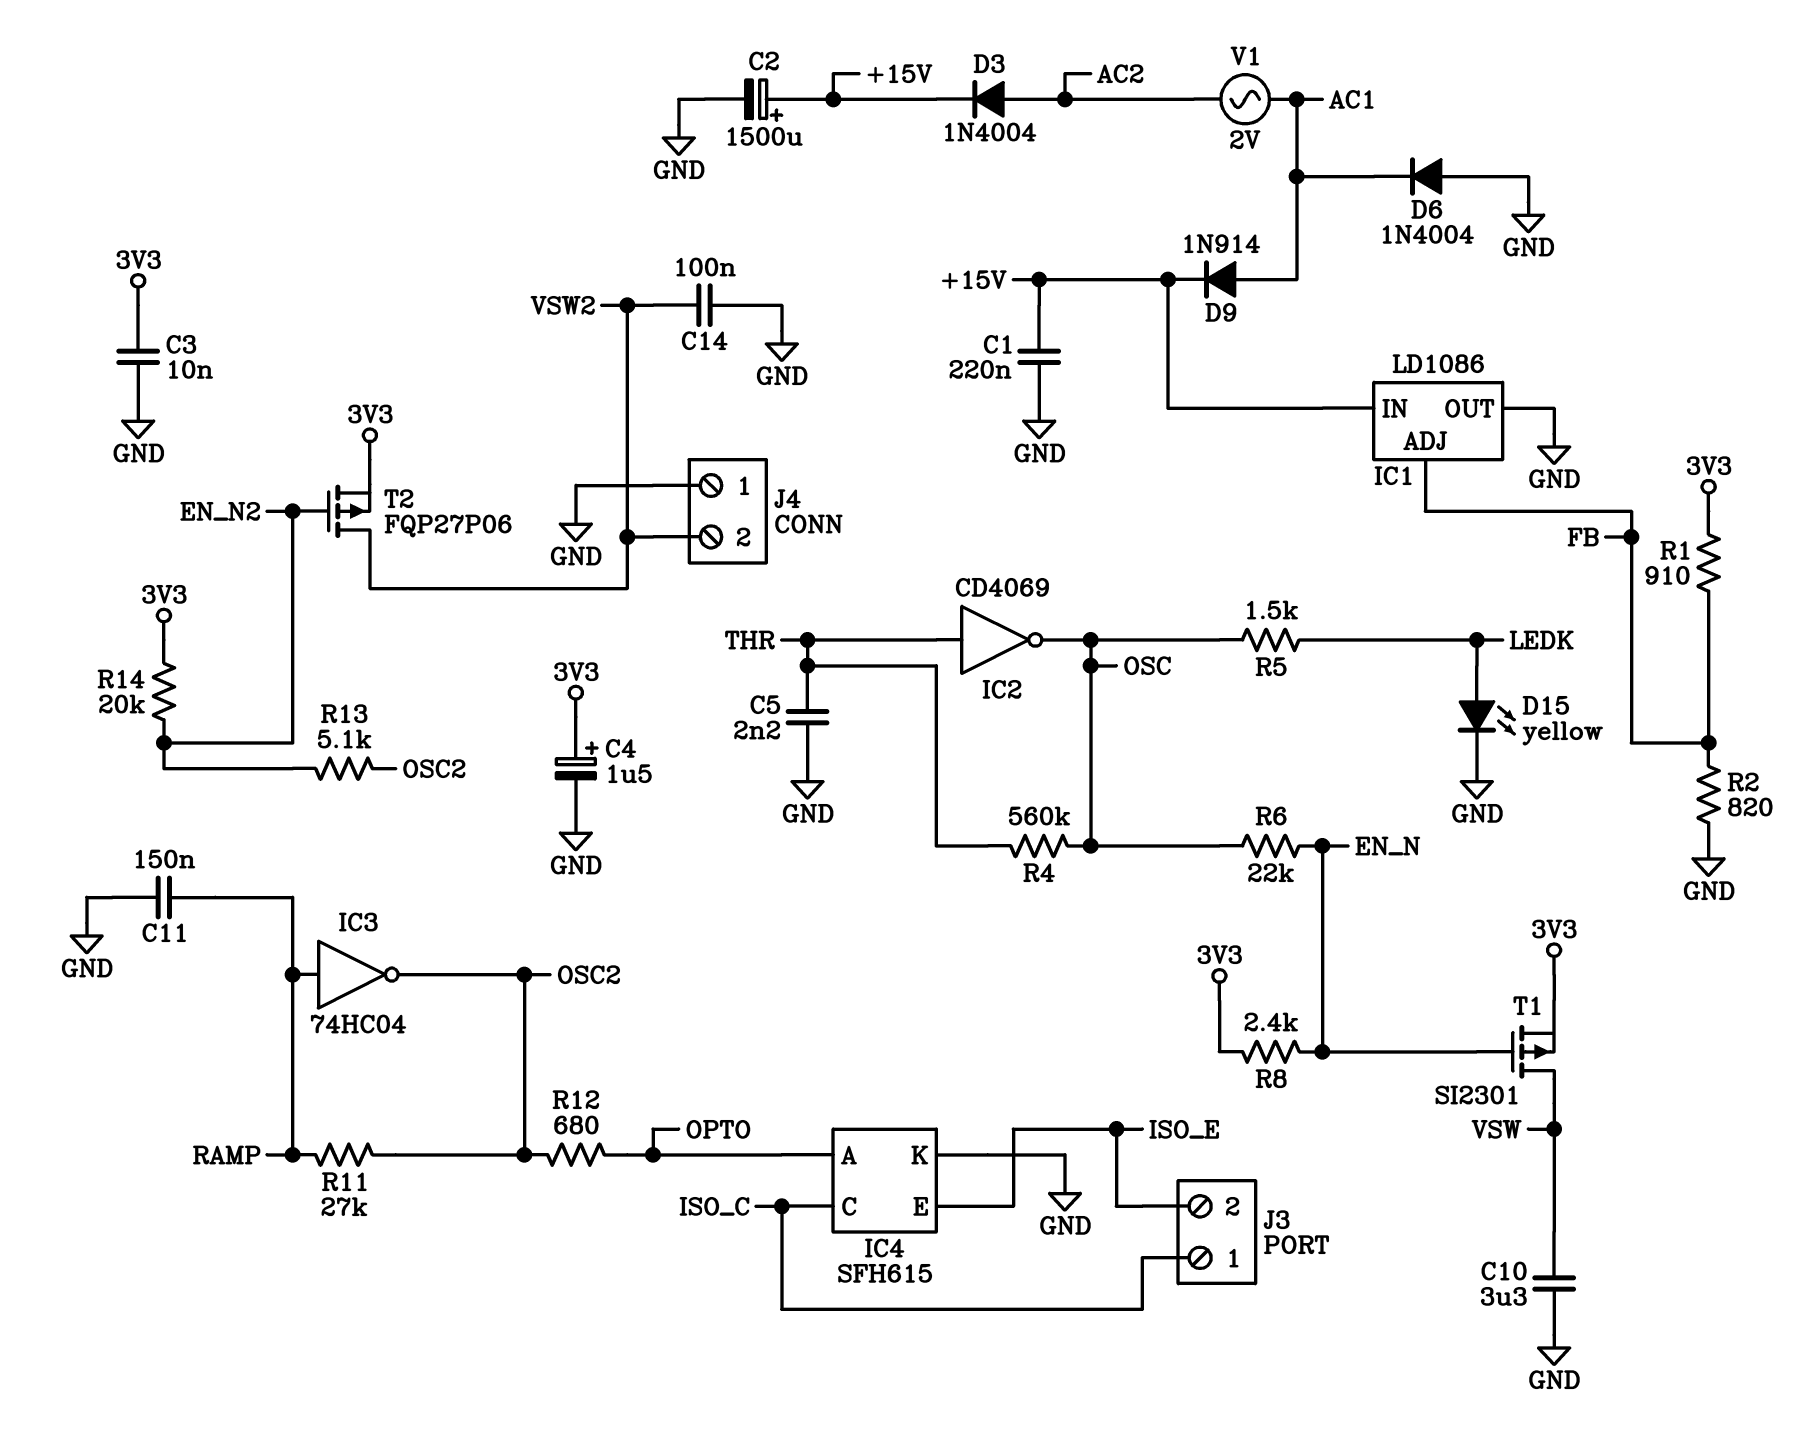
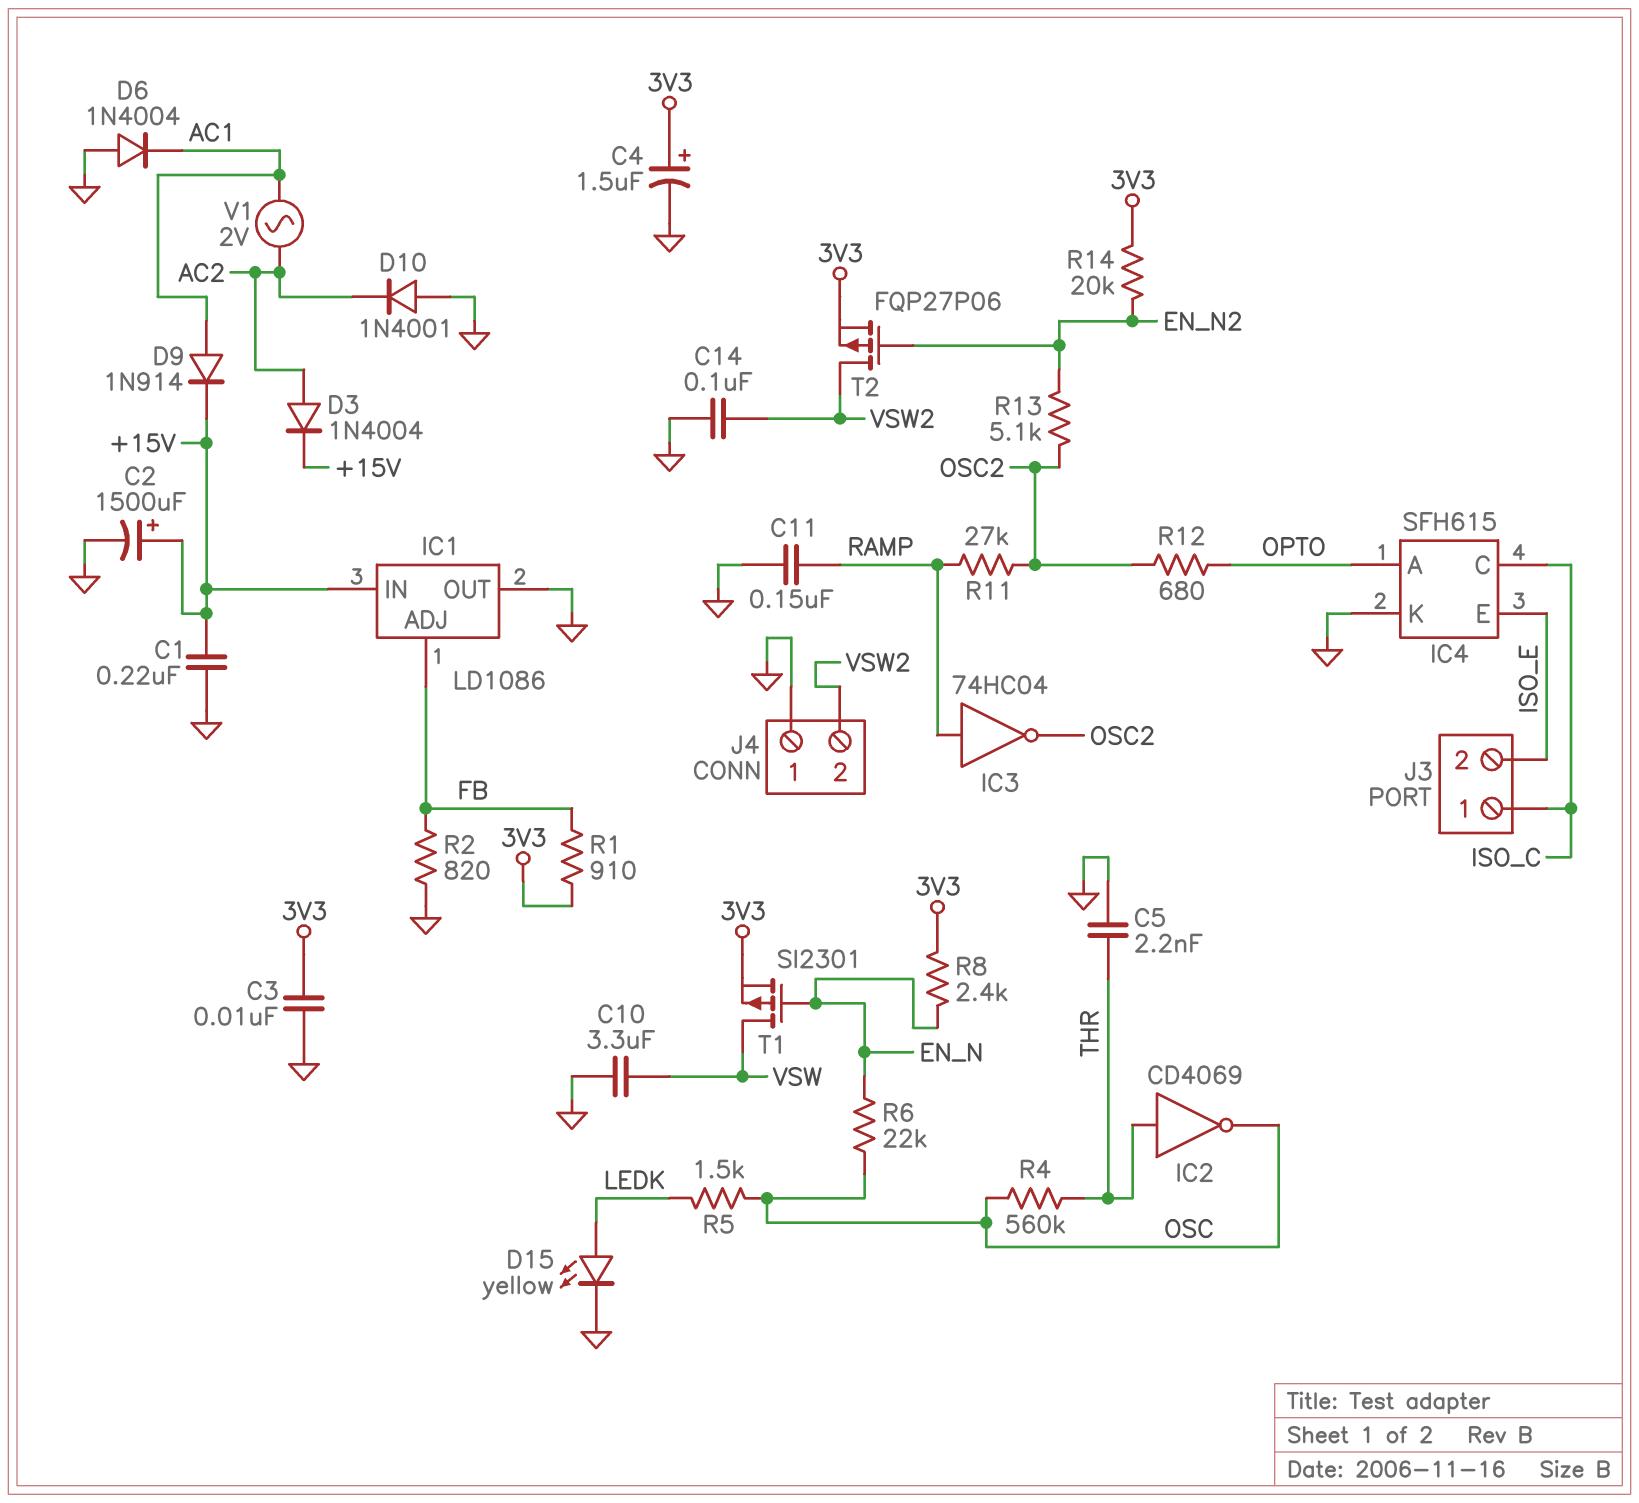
D10: none -> diode 1N4001 (A GND, K AC2)

